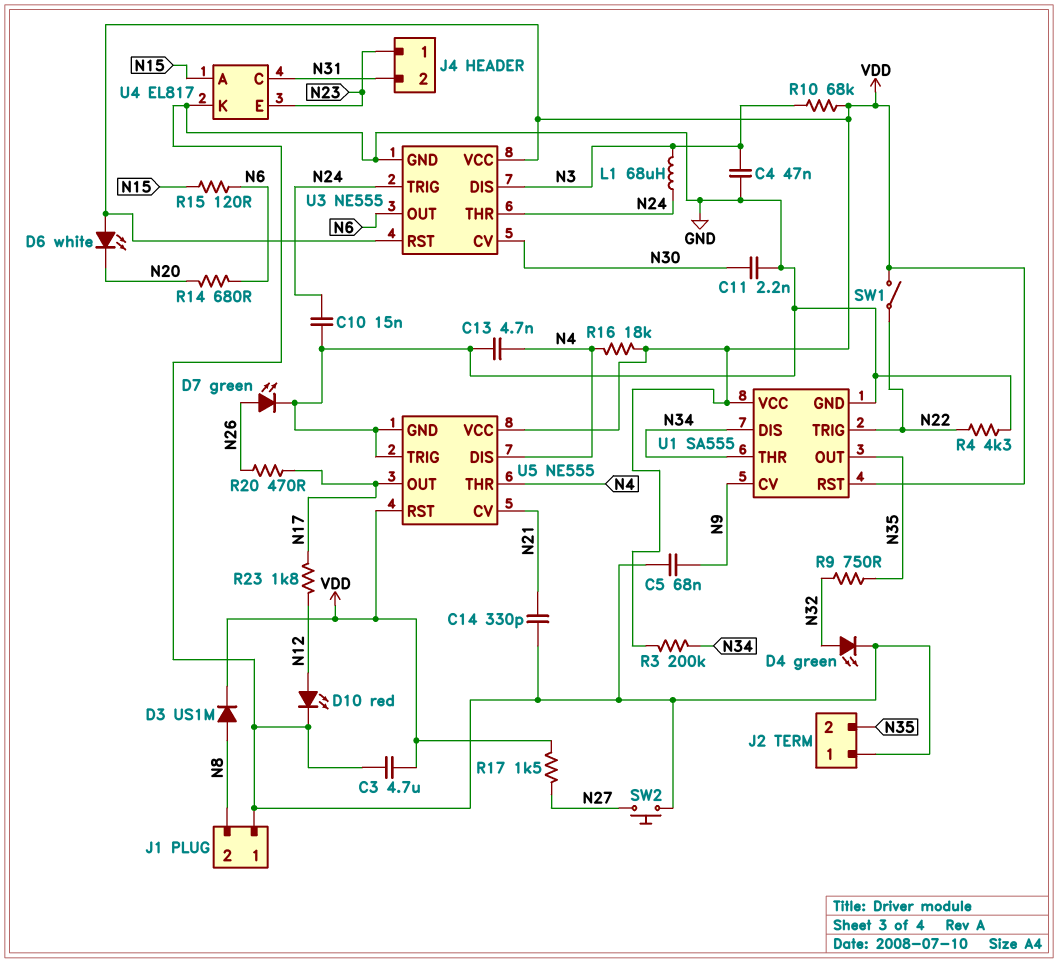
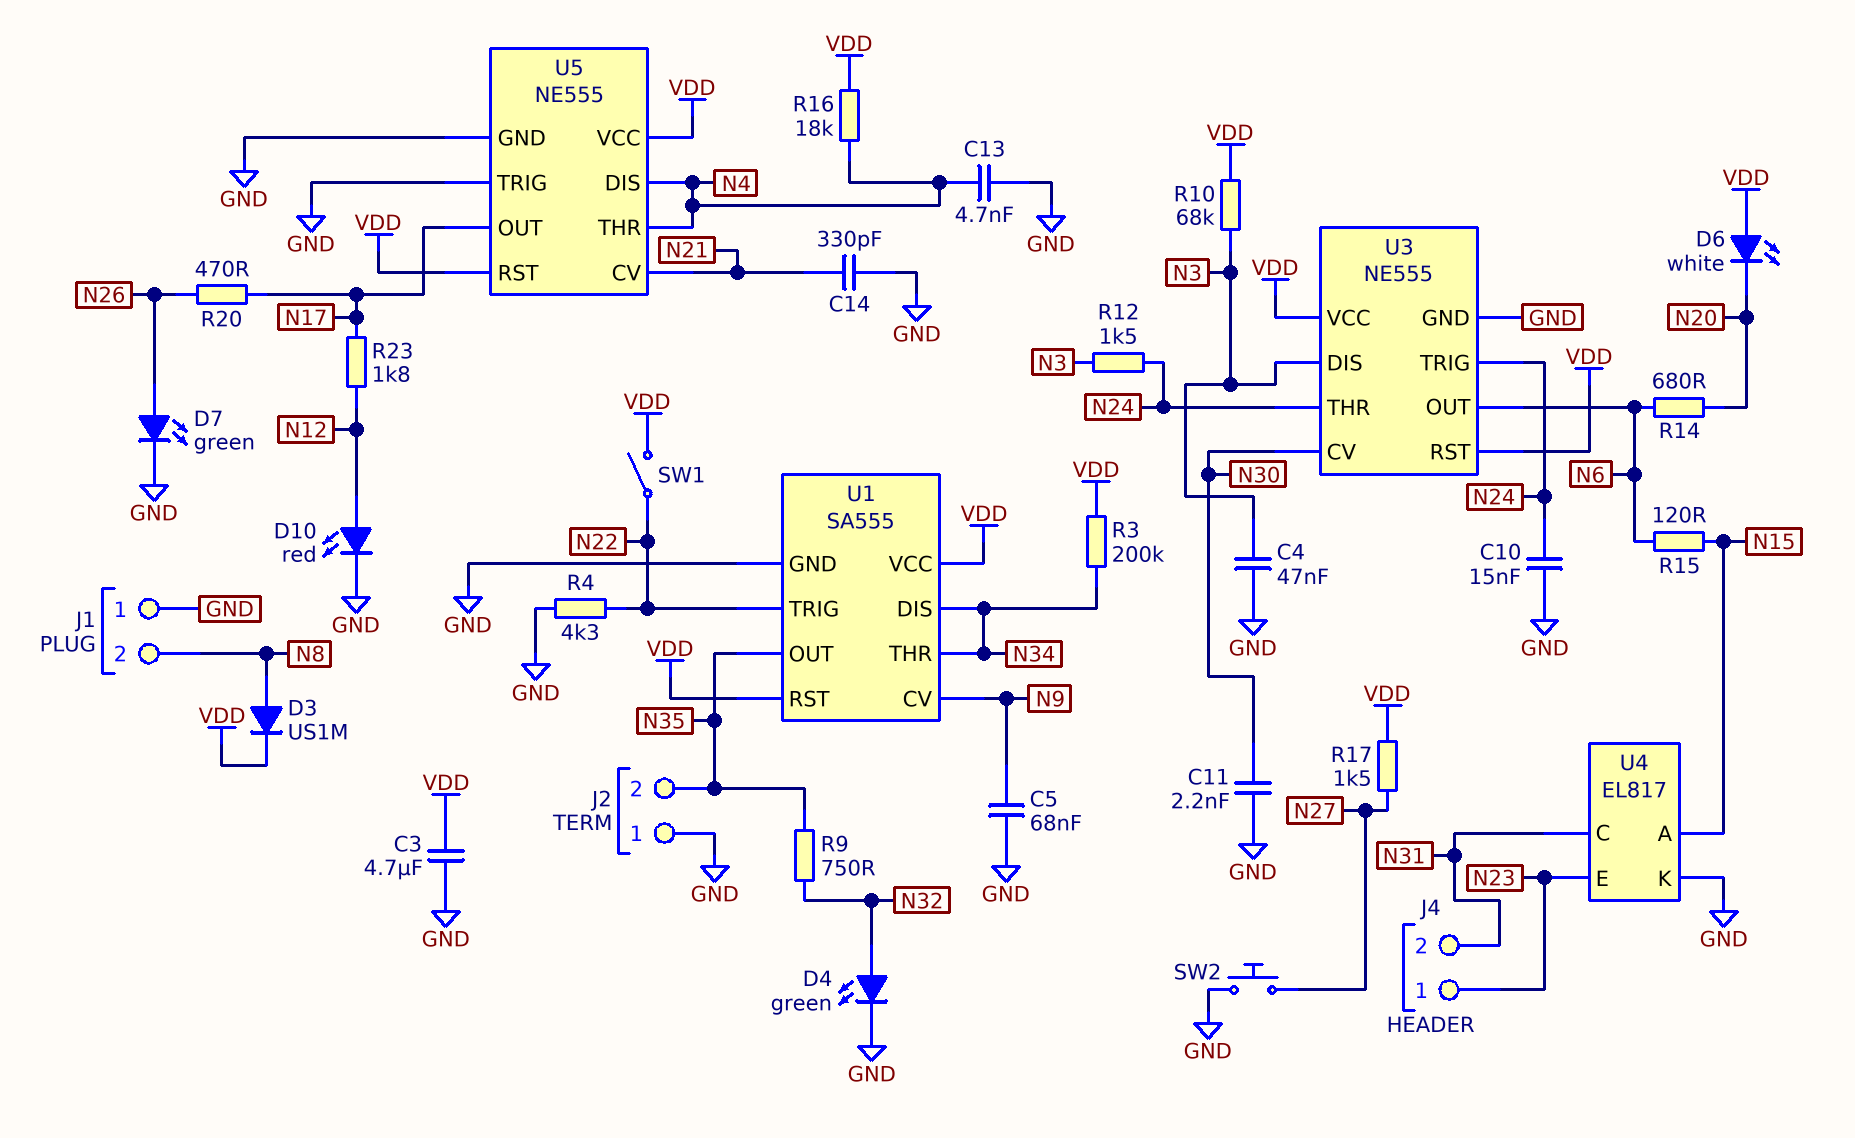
L1: 68uH (N3, N24) -> none
R12: none -> 1.5k (N3, N24)

